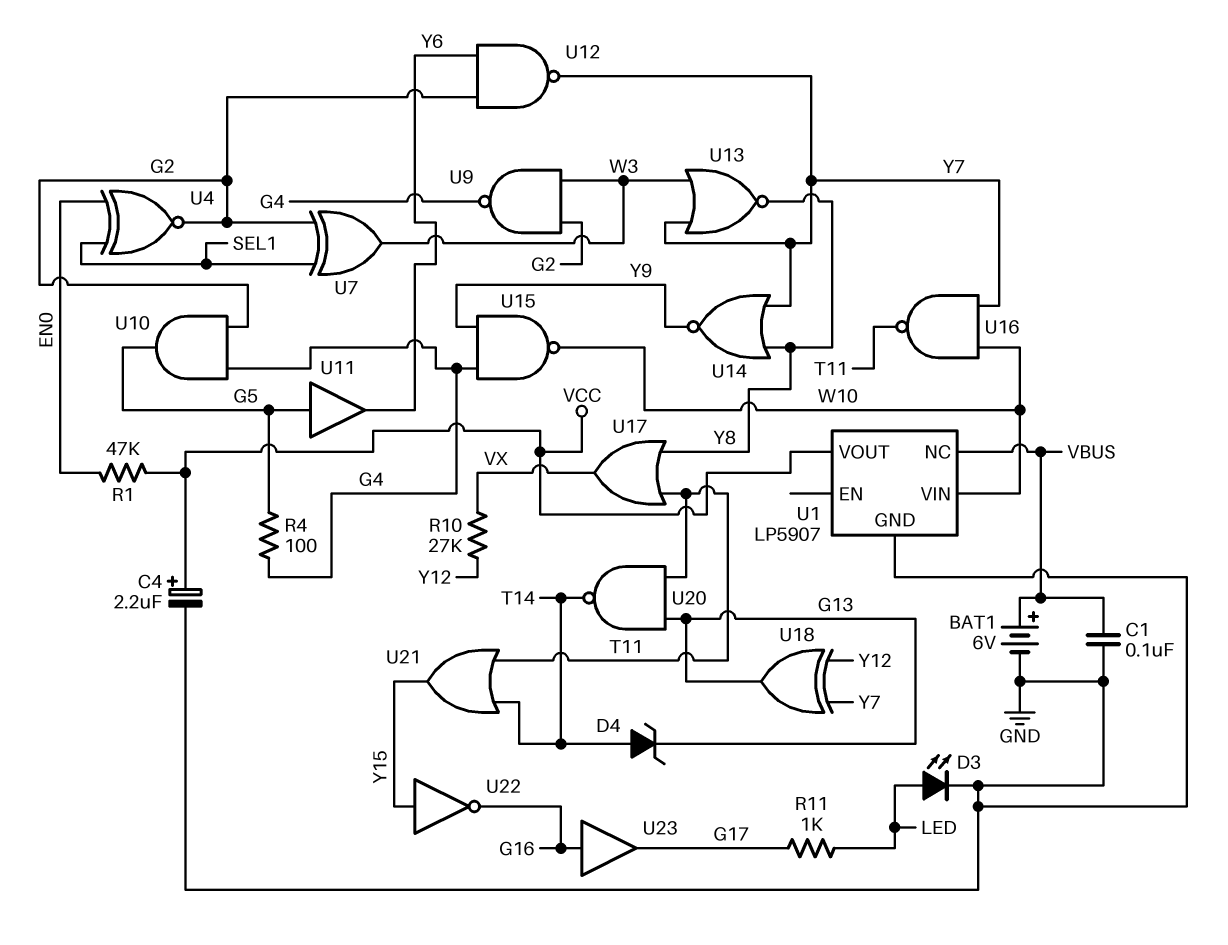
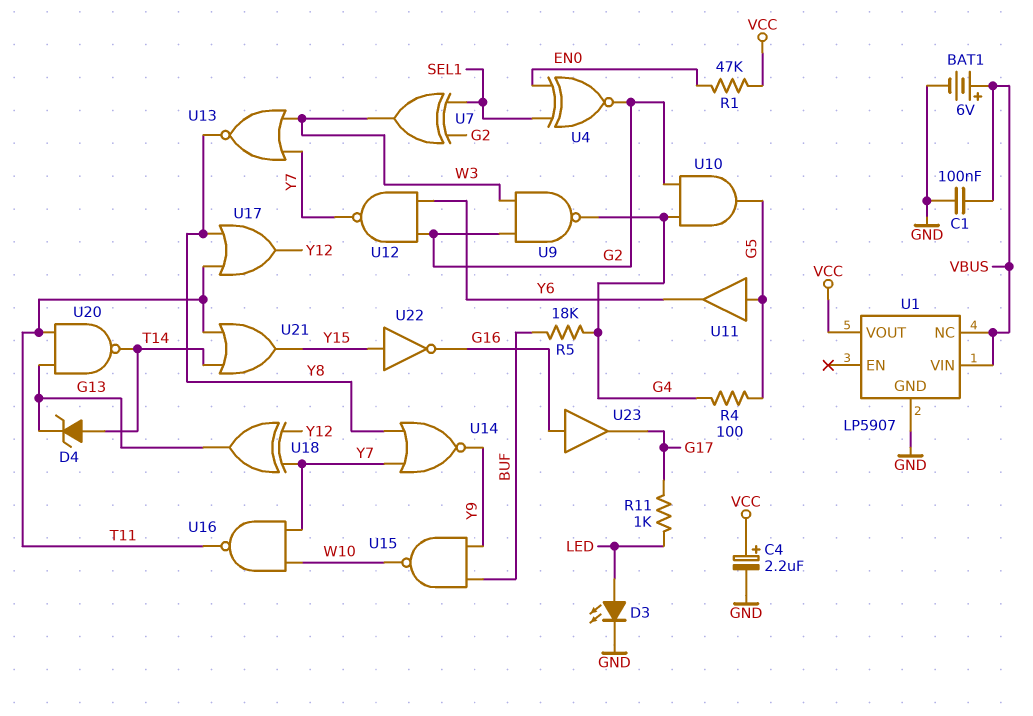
R5: none -> 18k (BUF, G4)
R10: 27k (VX, Y12) -> none
U1 pin VIN: W10 -> VBUS
U15: NAND (in G4, in Y9, out W10) -> NAND (in BUF, in Y9, out W10)
U17: OR (in T11, in Y8, out VX) -> OR (in T11, in Y8, out Y12)

